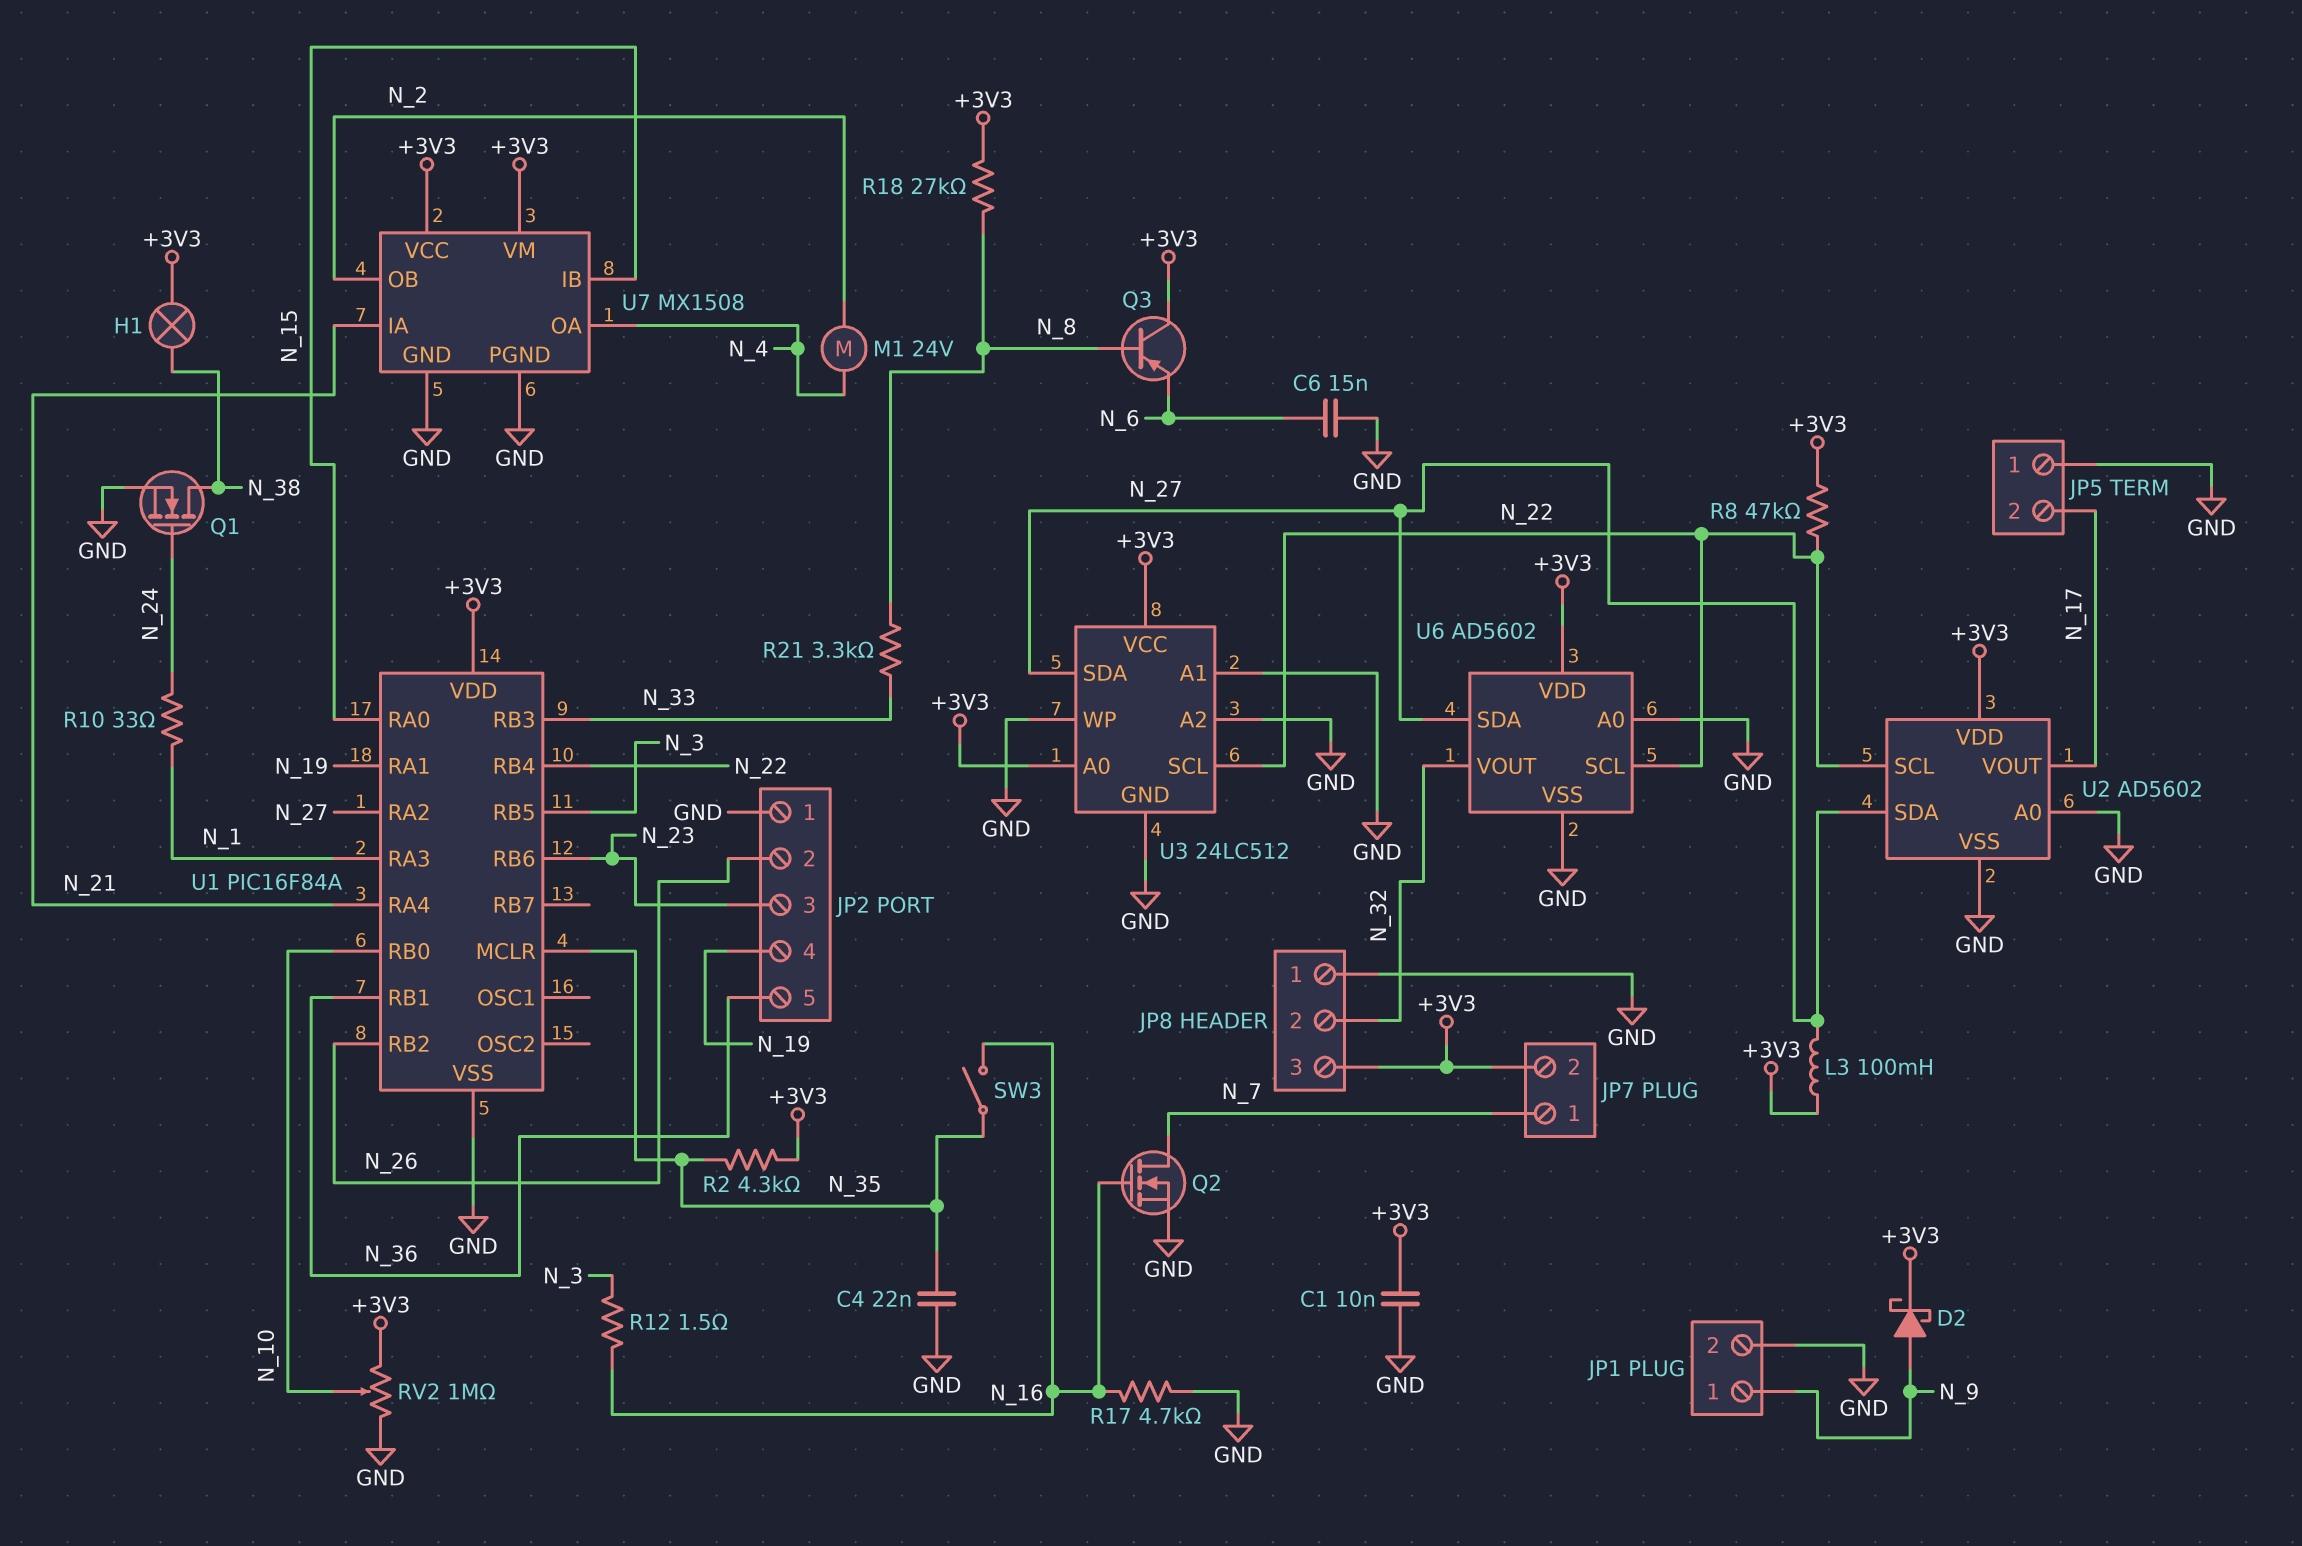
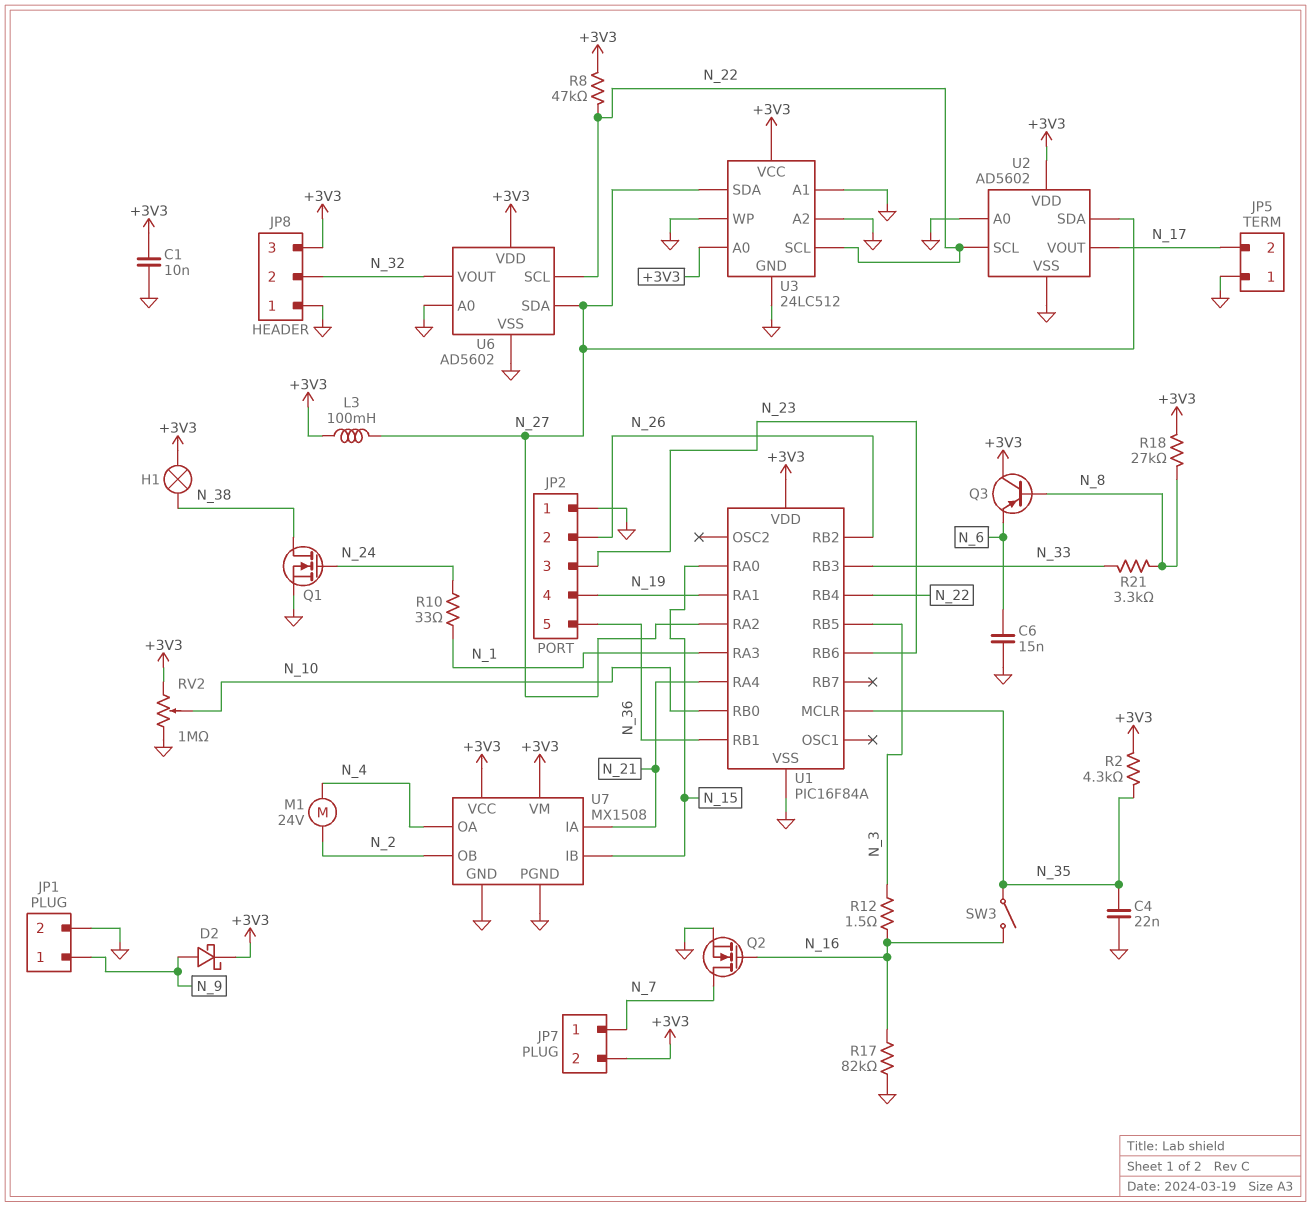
R17: 4.7k (GND, N_16) -> 82k (GND, N_16)

